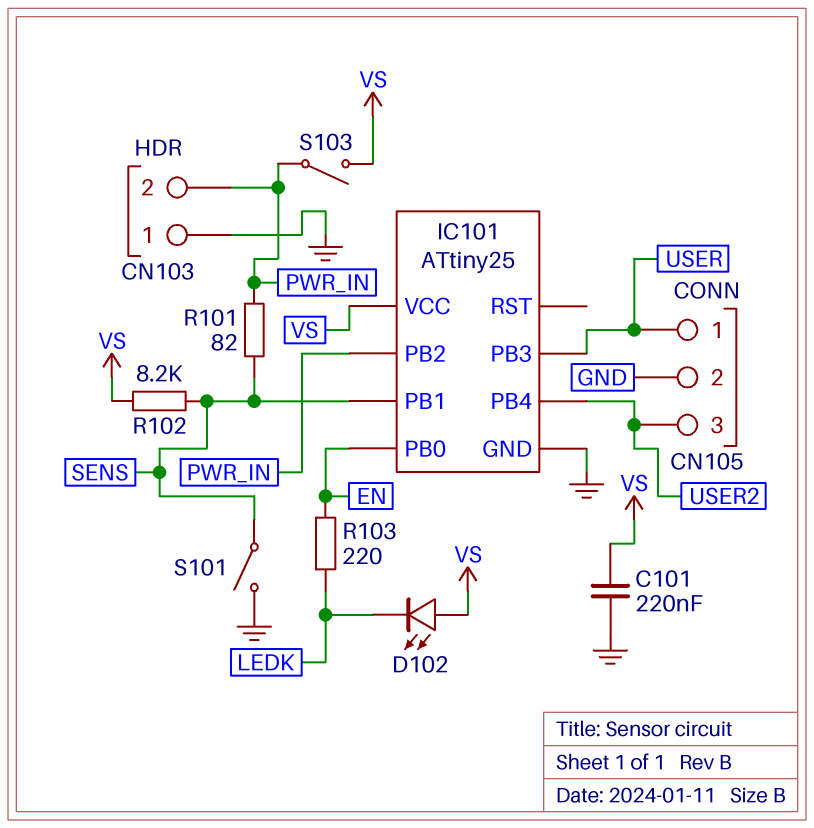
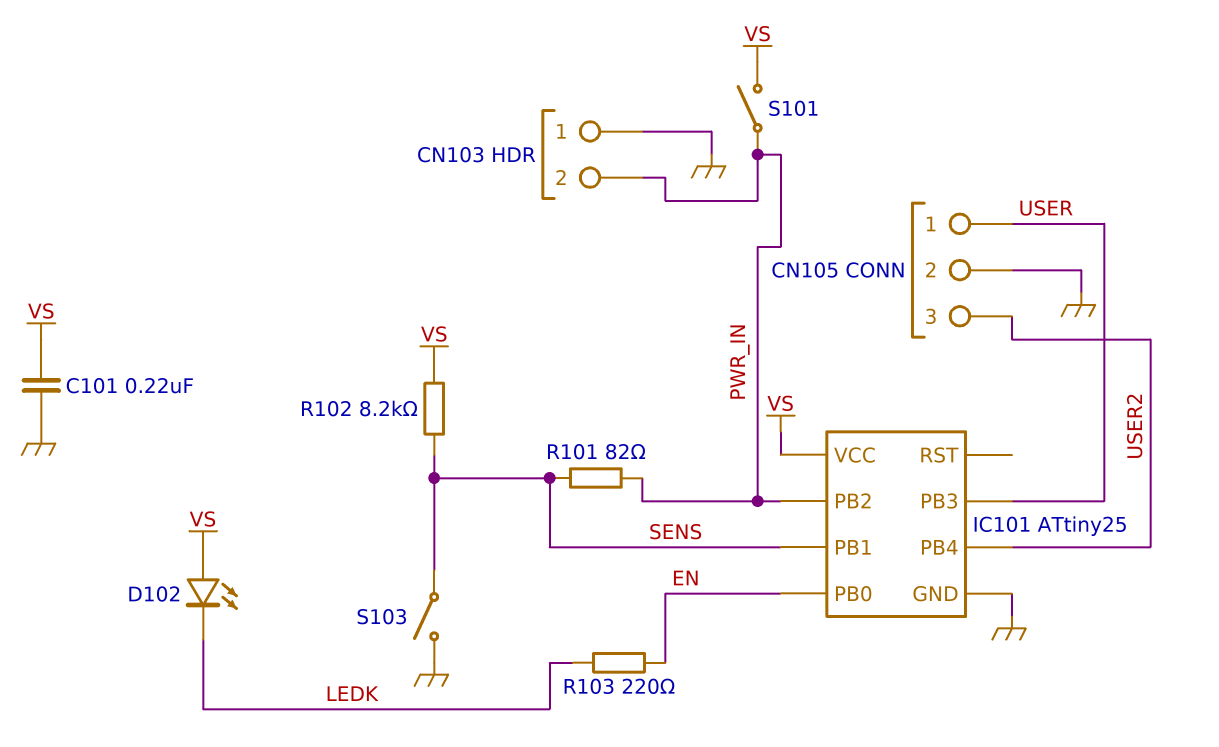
S101: switch (GND, SENS) -> switch (PWR_IN, VS)
S103: switch (PWR_IN, VS) -> switch (GND, SENS)

